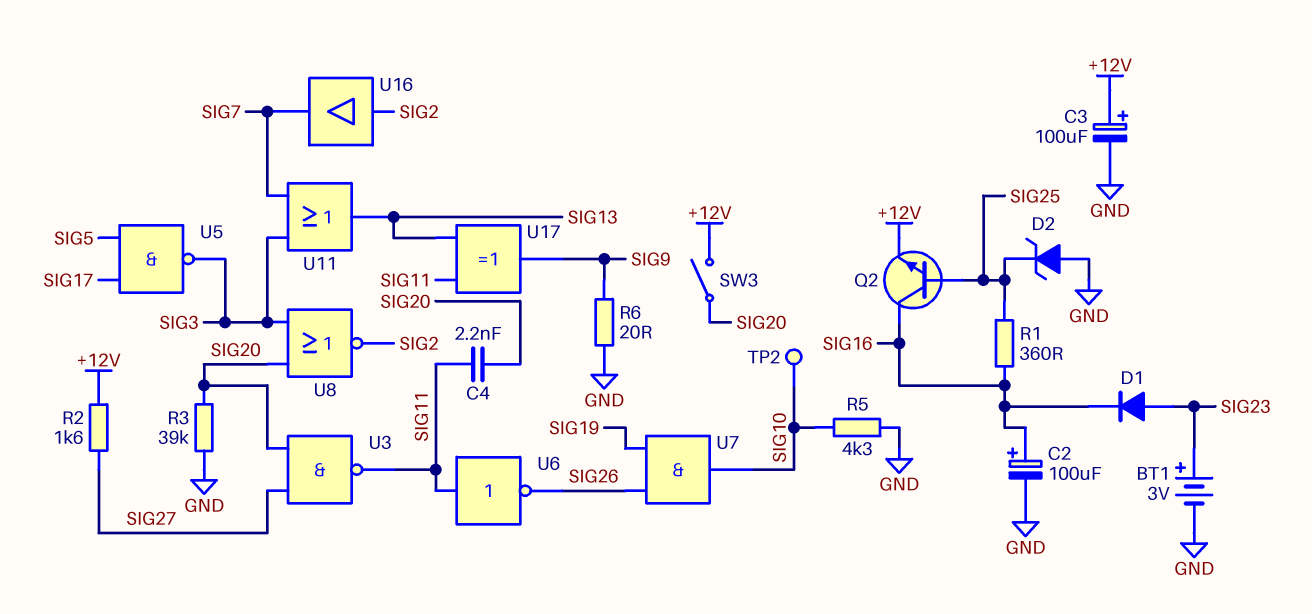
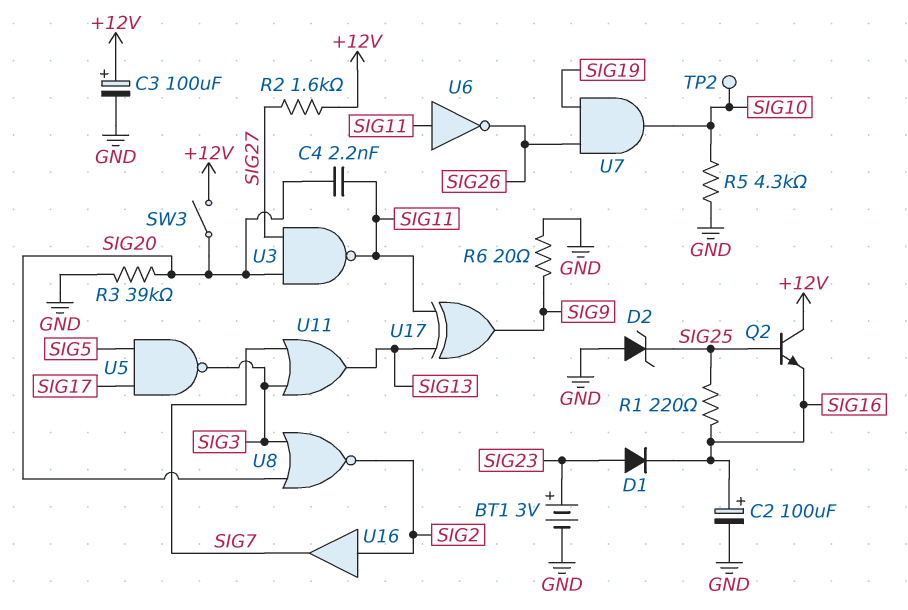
Q2: NPN (B SIG25, C SIG16, E +12V) -> NPN (B SIG25, C +12V, E SIG16)
R1: 360 (SIG16, SIG25) -> 220 (SIG16, SIG25)

